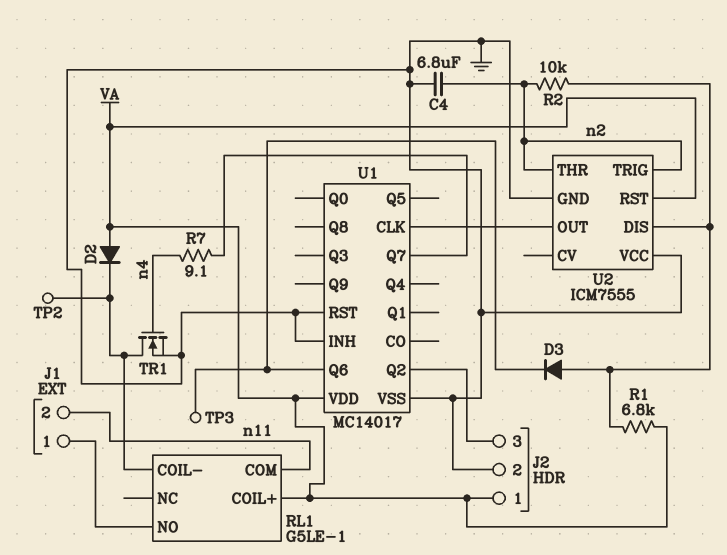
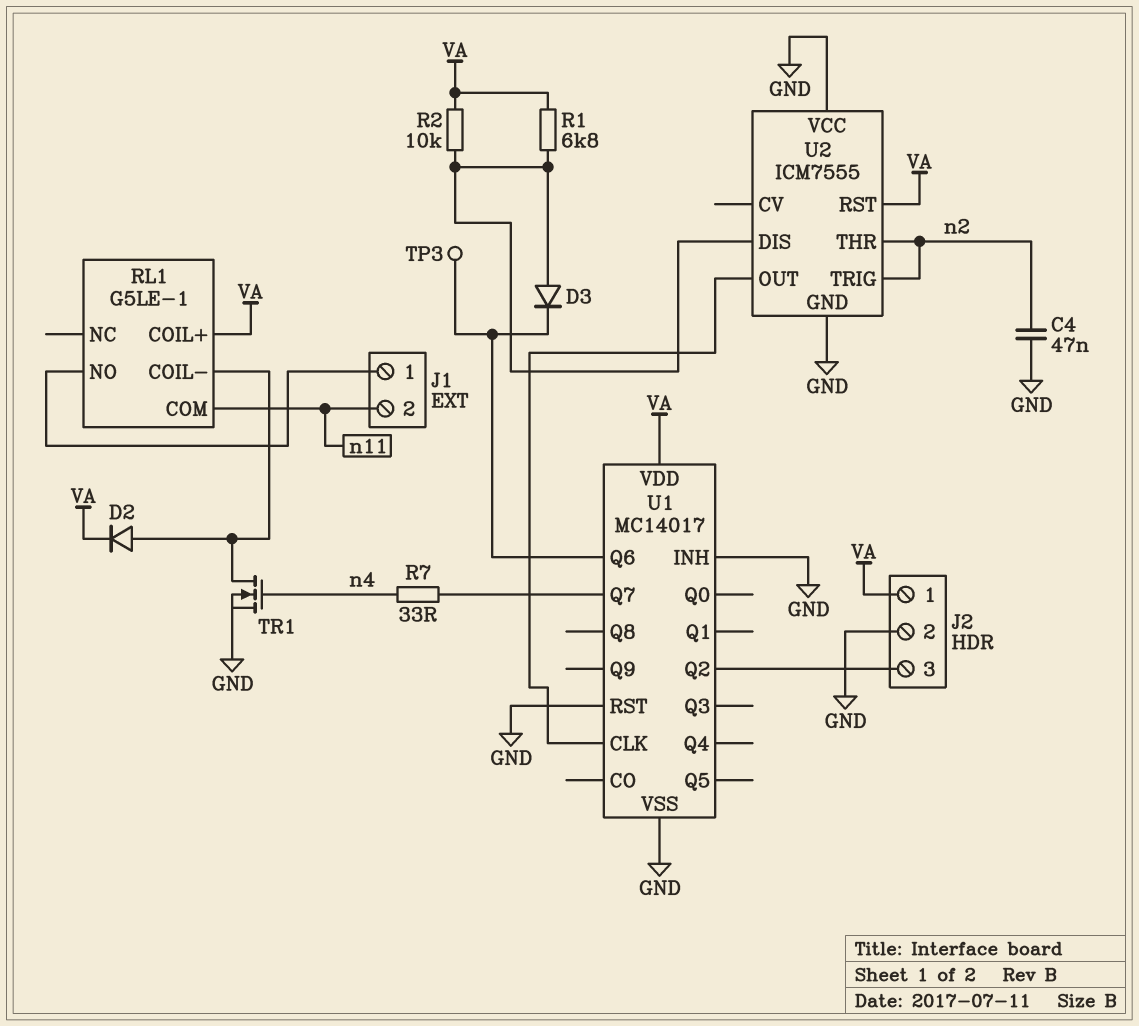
C4: 6.8uF (GND, n2) -> 47nF (GND, n2)
D2: diode (A VA, K RL1/COIL-) -> diode (A RL1/COIL-, K VA)
R2: 10k (U2/DIS, n2) -> 10k (U2/DIS, VA)
R7: 9.1 (U1/Q7, n4) -> 33 (U1/Q7, n4)
TP2: test point (RL1/COIL-) -> none

